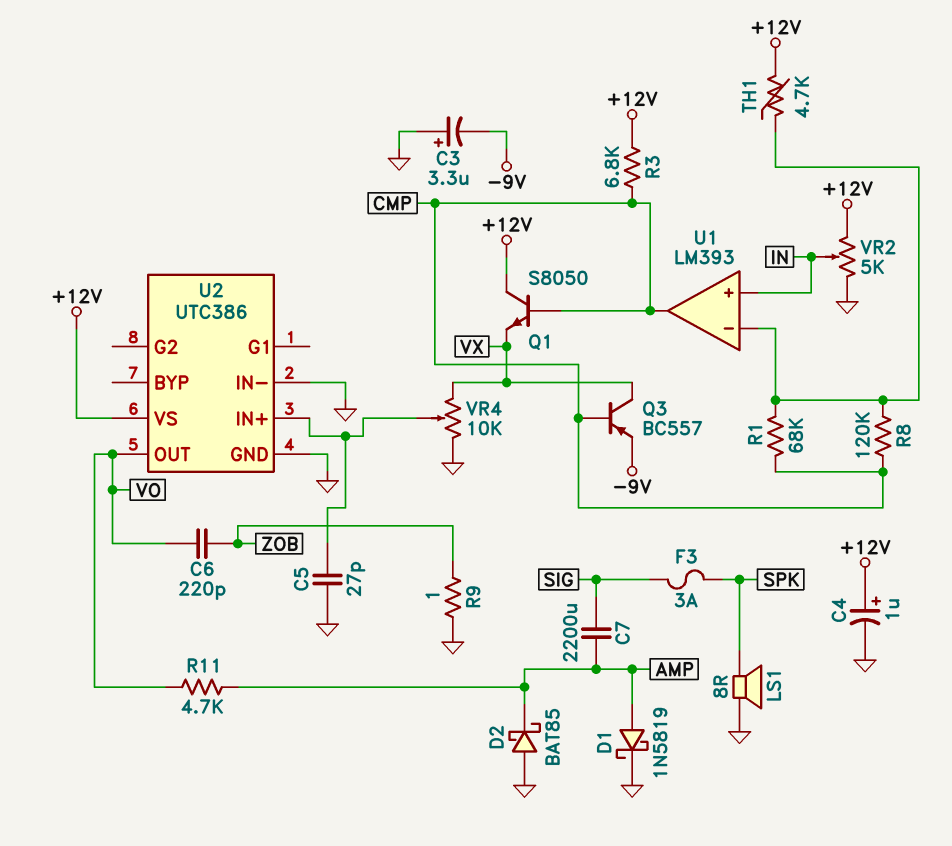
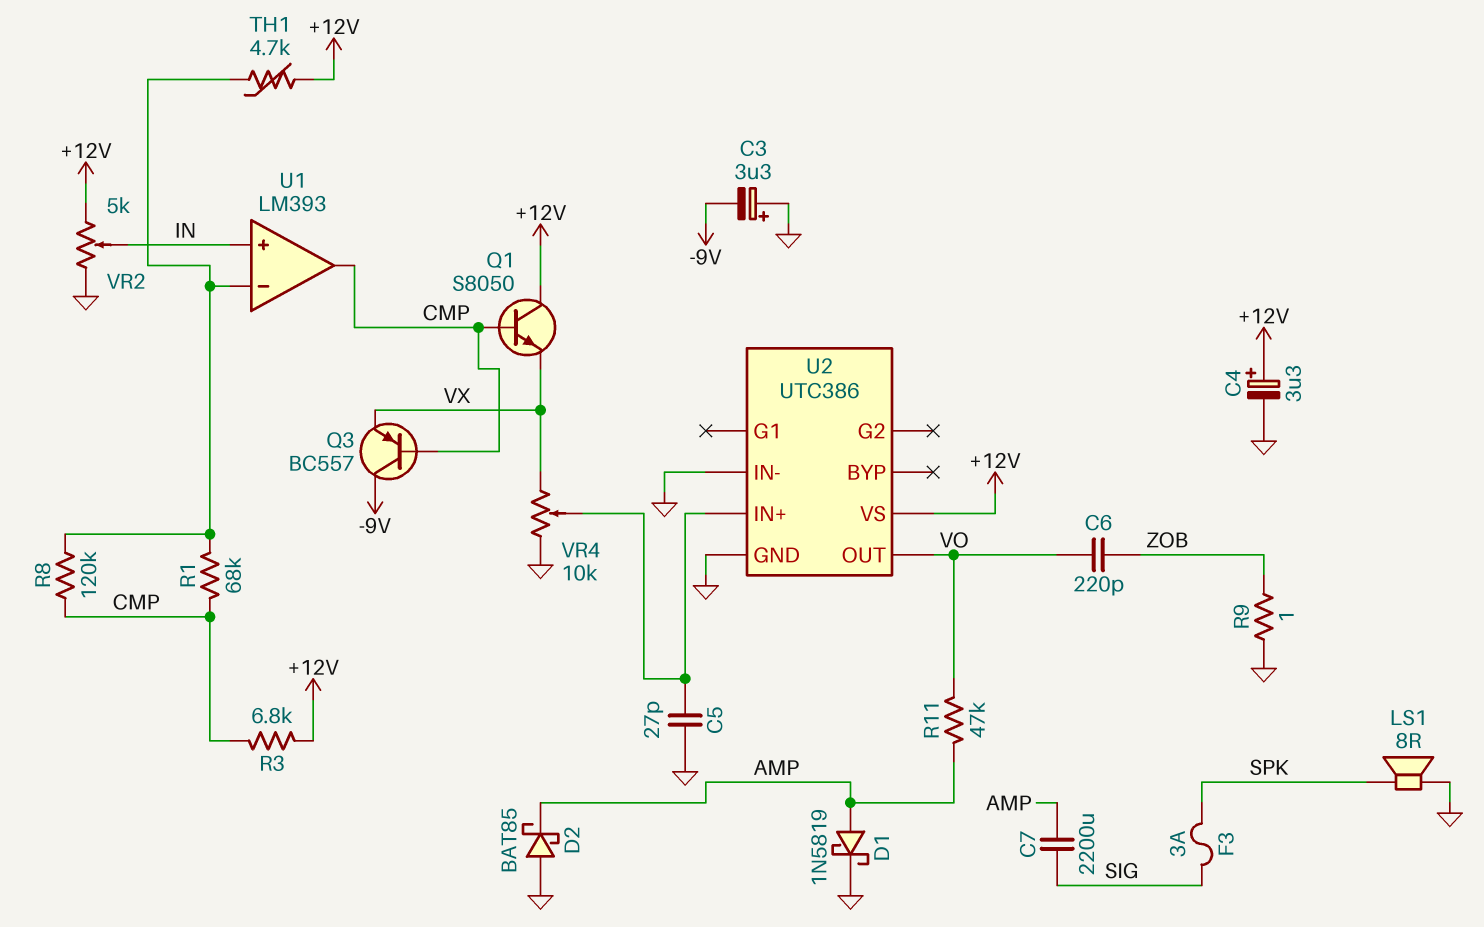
C4: 1uF (plus +12V, minus GND) -> 3.3uF (plus +12V, minus GND)
Q3: PNP BC557 (B CMP, C VX, E -9V) -> PNP BC557 (B CMP, C -9V, E VX)
R11: 4.7k (AMP, VO) -> 47k (AMP, VO)

